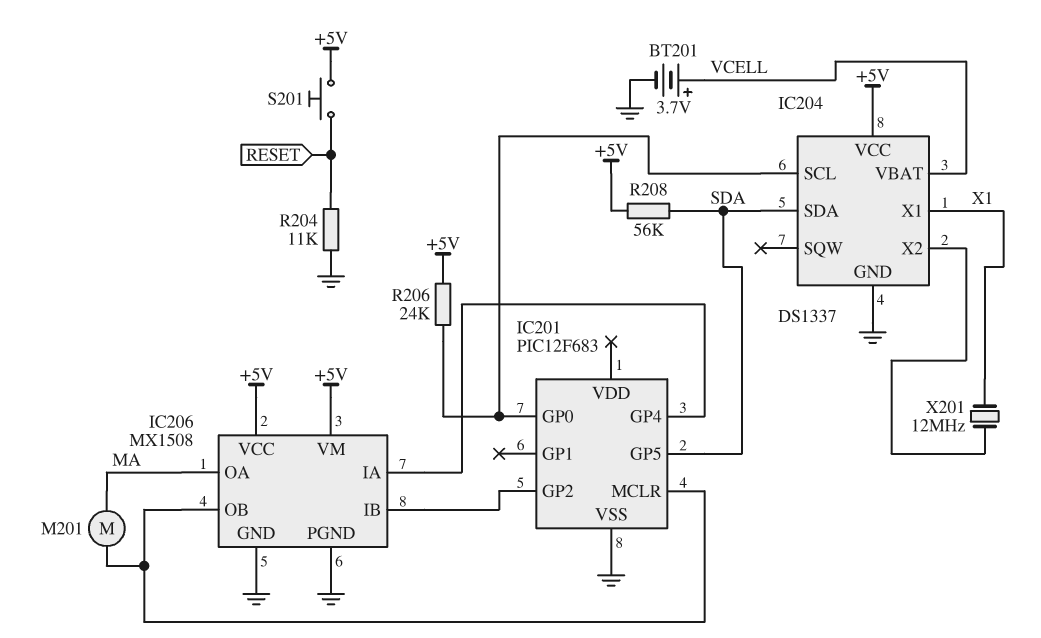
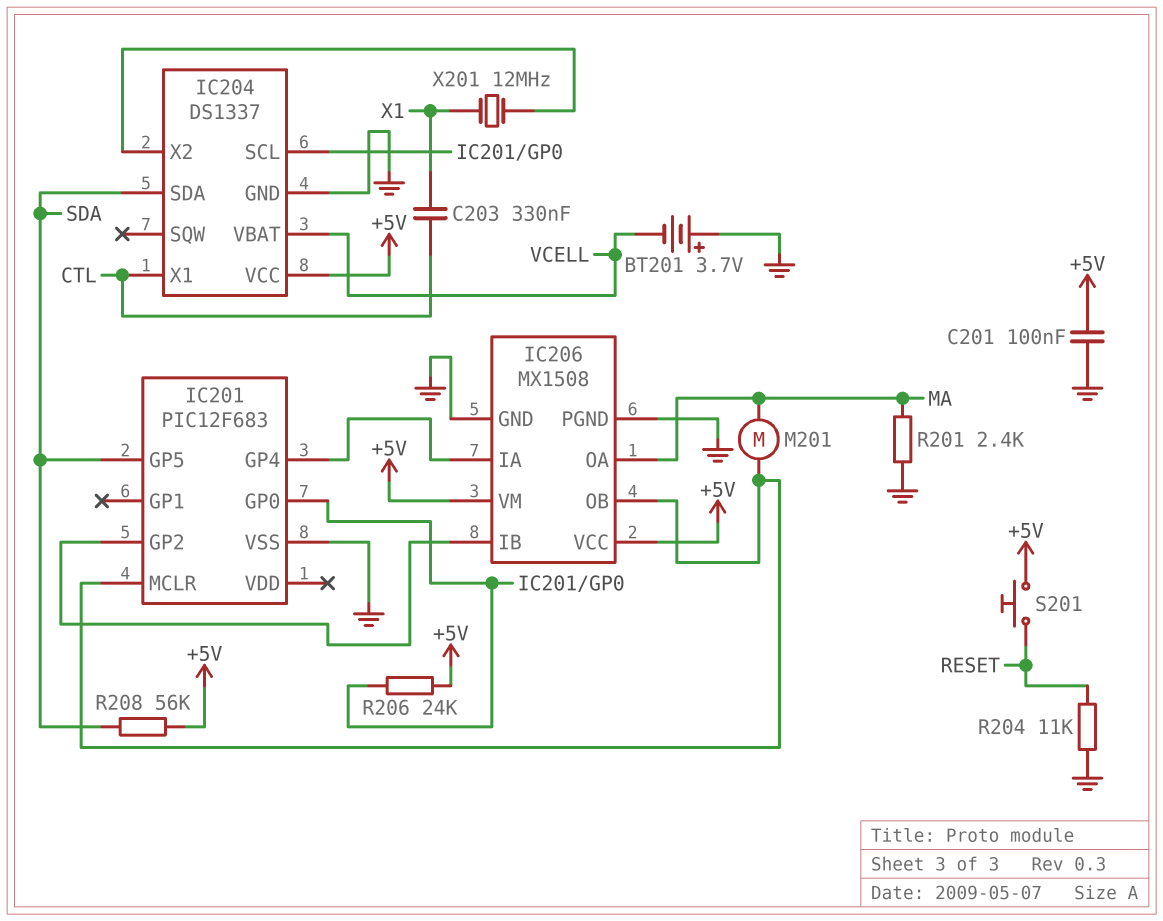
BT201: 3.7V (plus VCELL, minus GND) -> 3.7V (plus GND, minus VCELL)
C201: none -> 100nF (+5V, GND)
C203: none -> 330nF (CTL, X1)
IC204 pin X1: X1 -> CTL
R201: none -> 2.4k (GND, MA)

